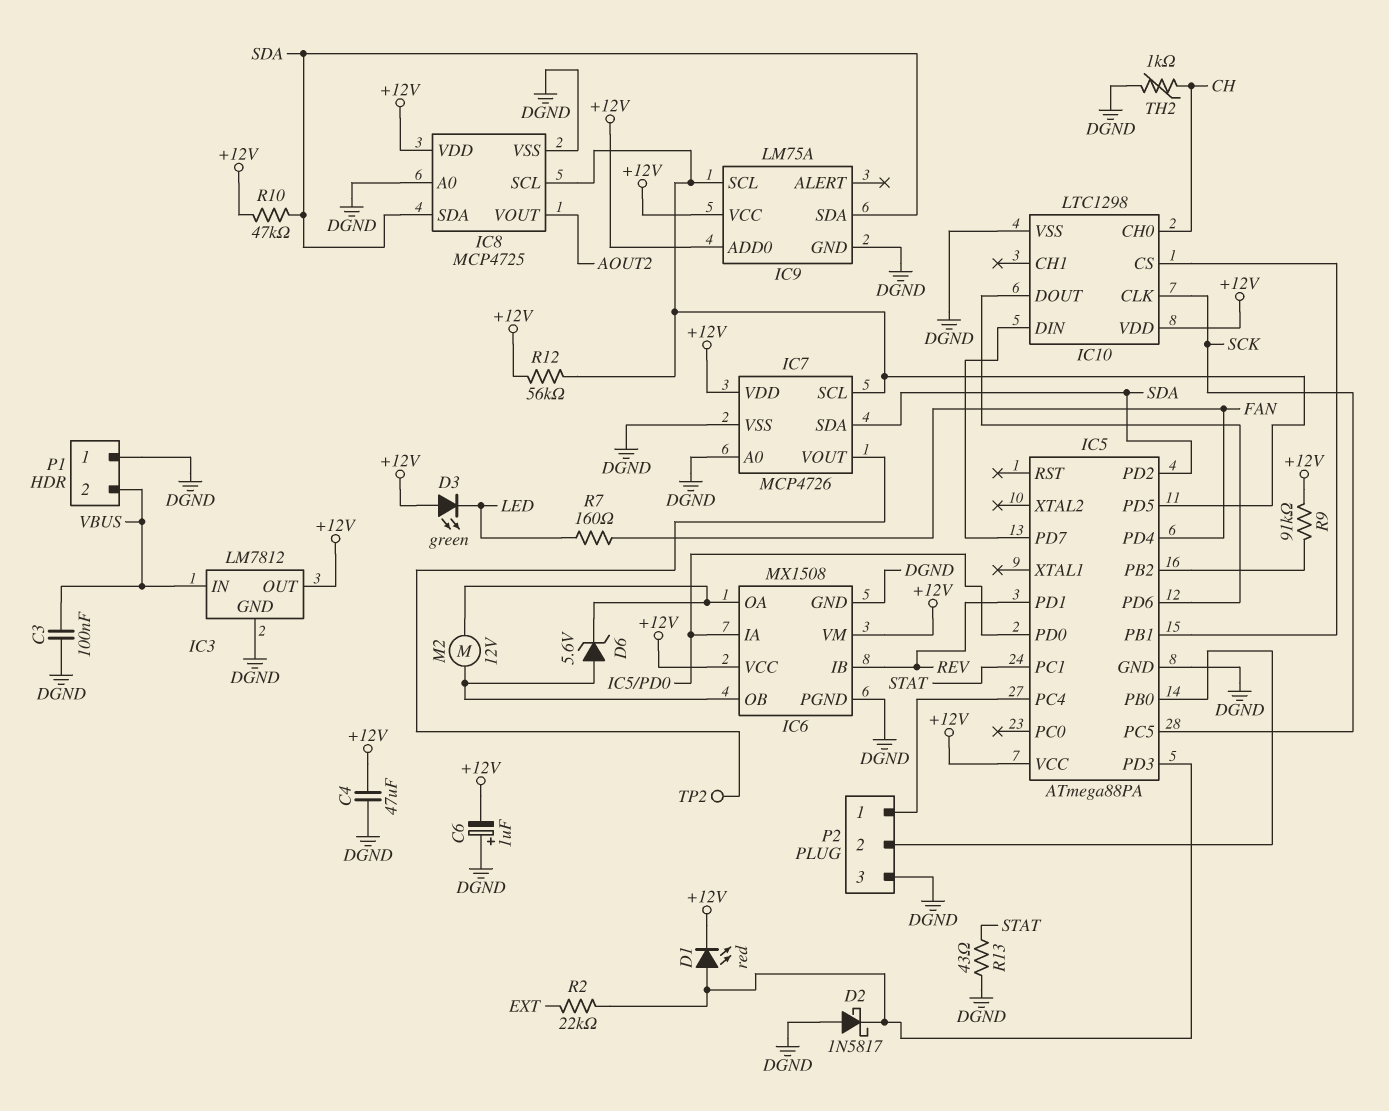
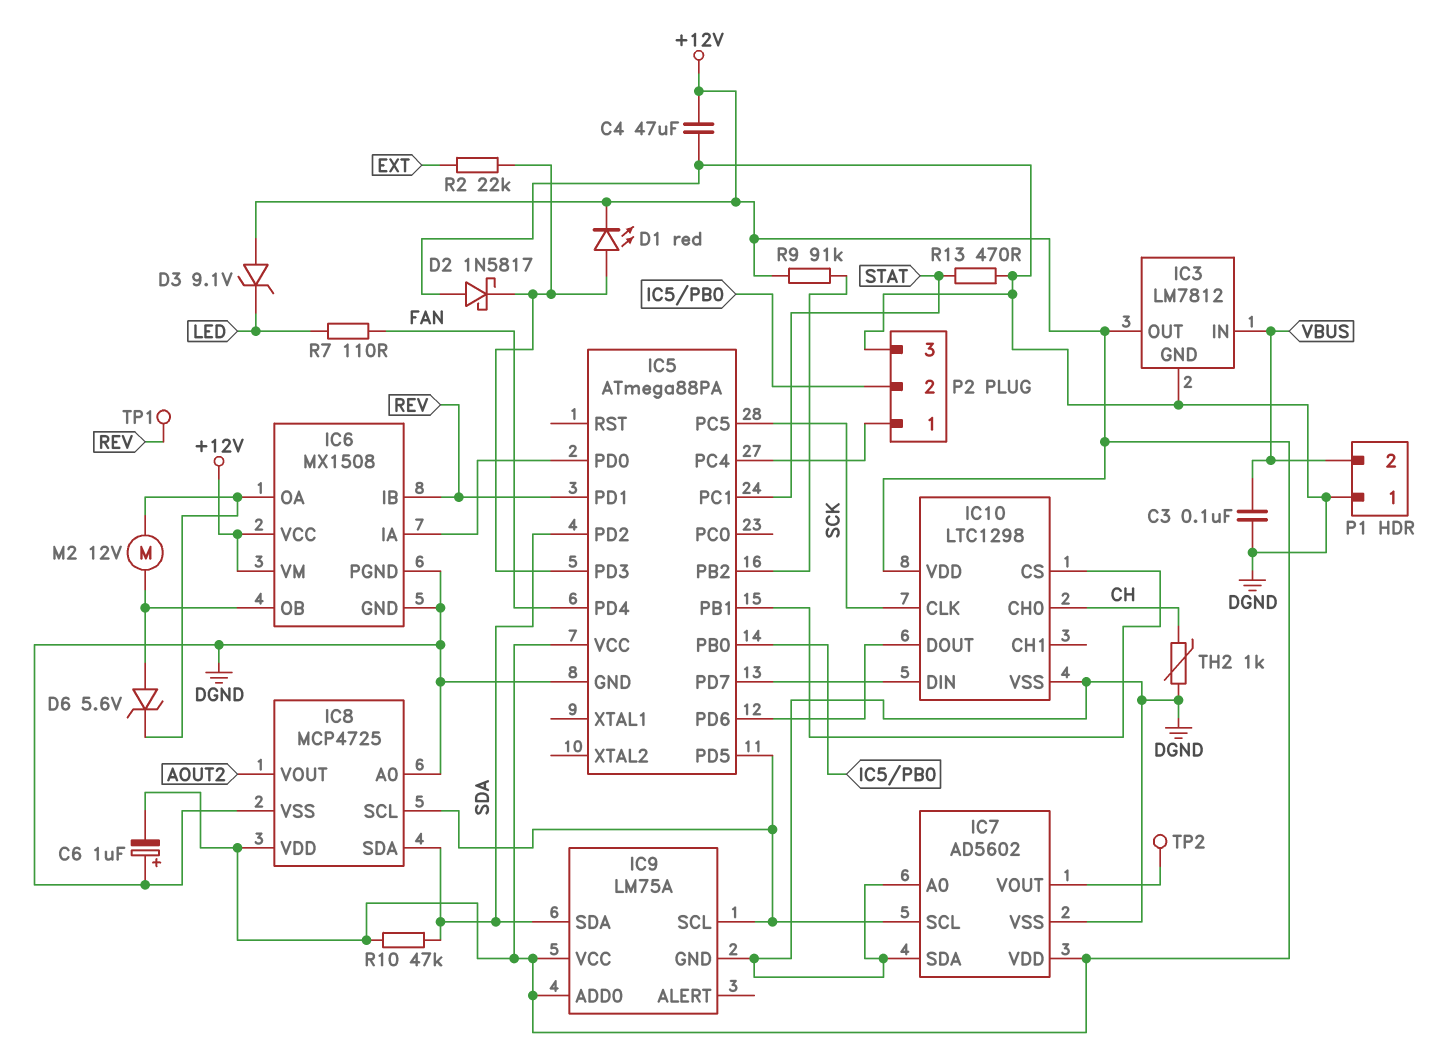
D3: LED green (A +12V, K LED) -> zener 9.1V (A +12V, K LED)
IC7: MCP4726 -> AD5602
IC7 pin SDA: SDA -> DGND
R7: 160 (FAN, LED) -> 110 (FAN, LED)
R12: 56k (+12V, IC5/PD5) -> none
R13: 43 (DGND, STAT) -> 470 (DGND, STAT)
TP1: none -> test point (REV)

